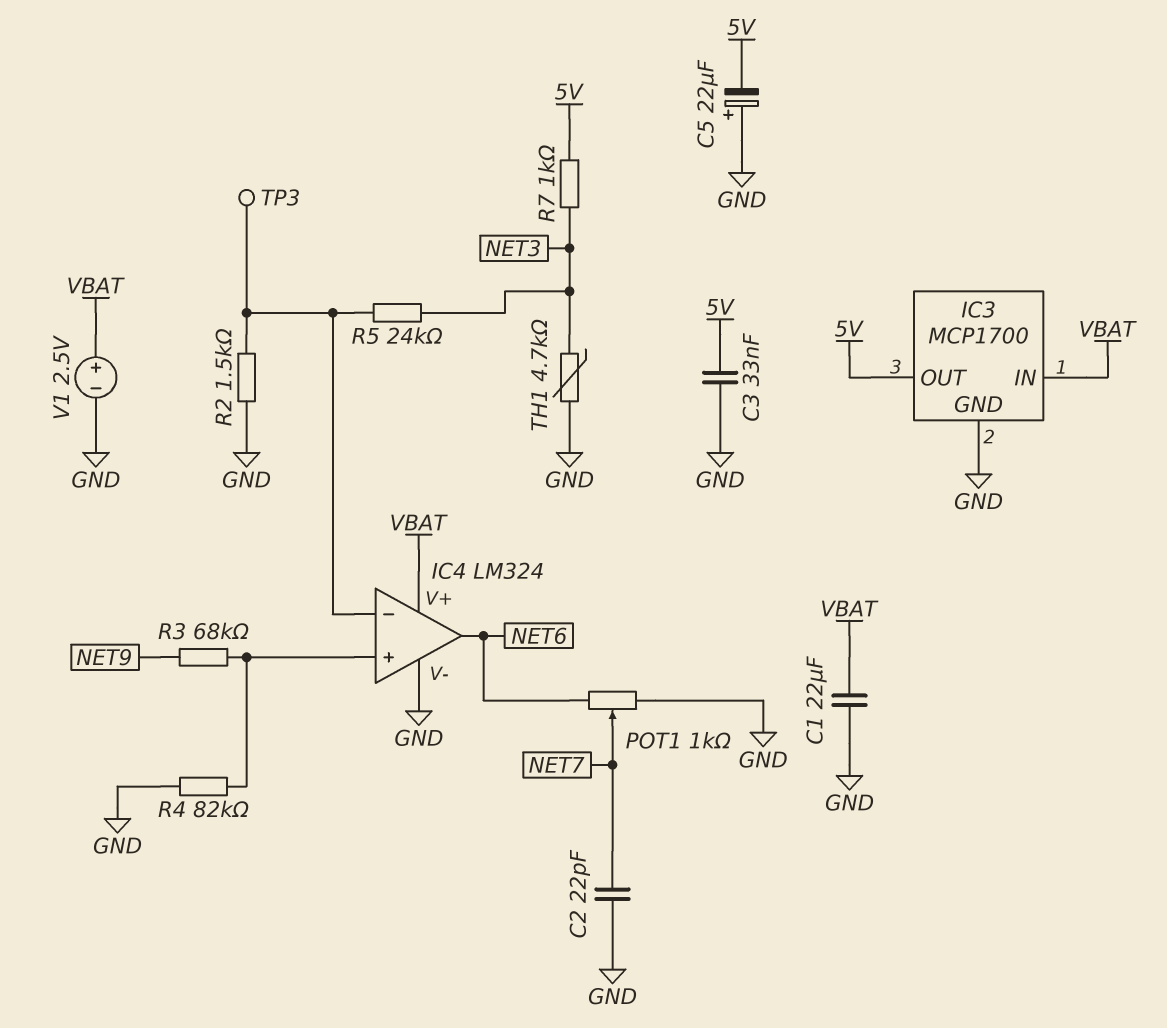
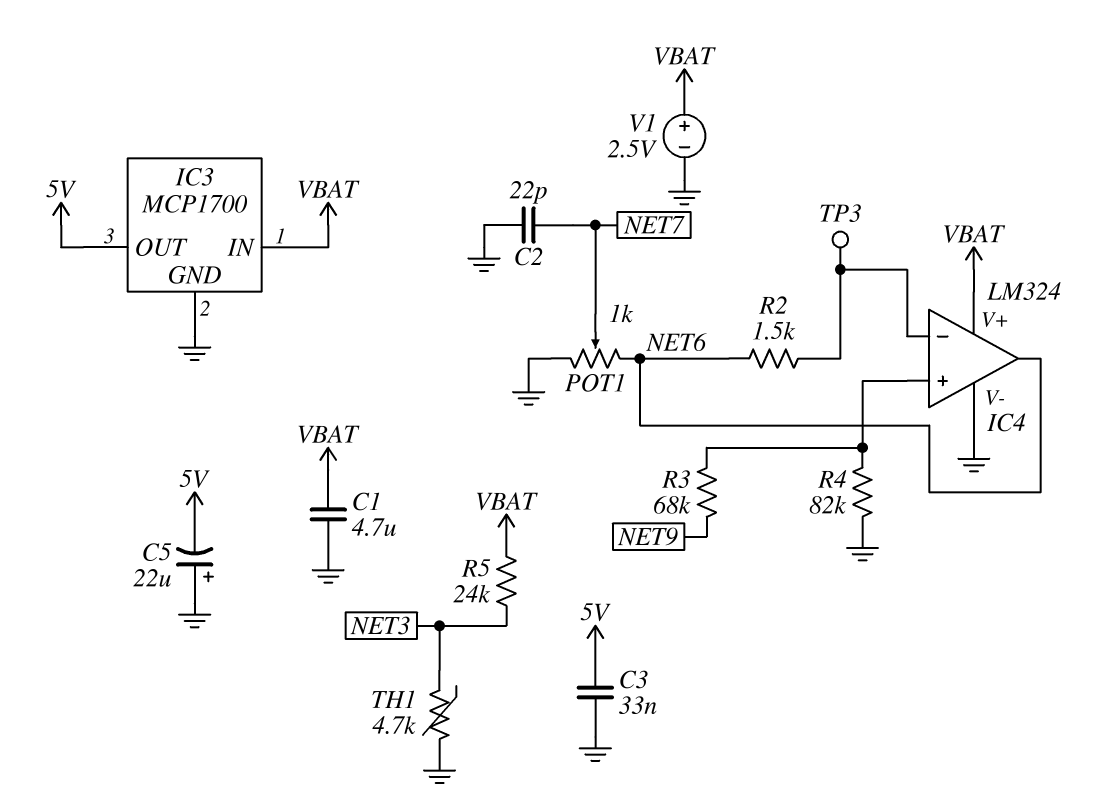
C1: 22uF (GND, VBAT) -> 4.7uF (GND, VBAT)
R2: 1.5k (GND, IC4/in-) -> 1.5k (IC4/in-, NET6)
R5: 24k (IC4/in-, NET3) -> 24k (NET3, VBAT)
R7: 1k (5V, NET3) -> none

